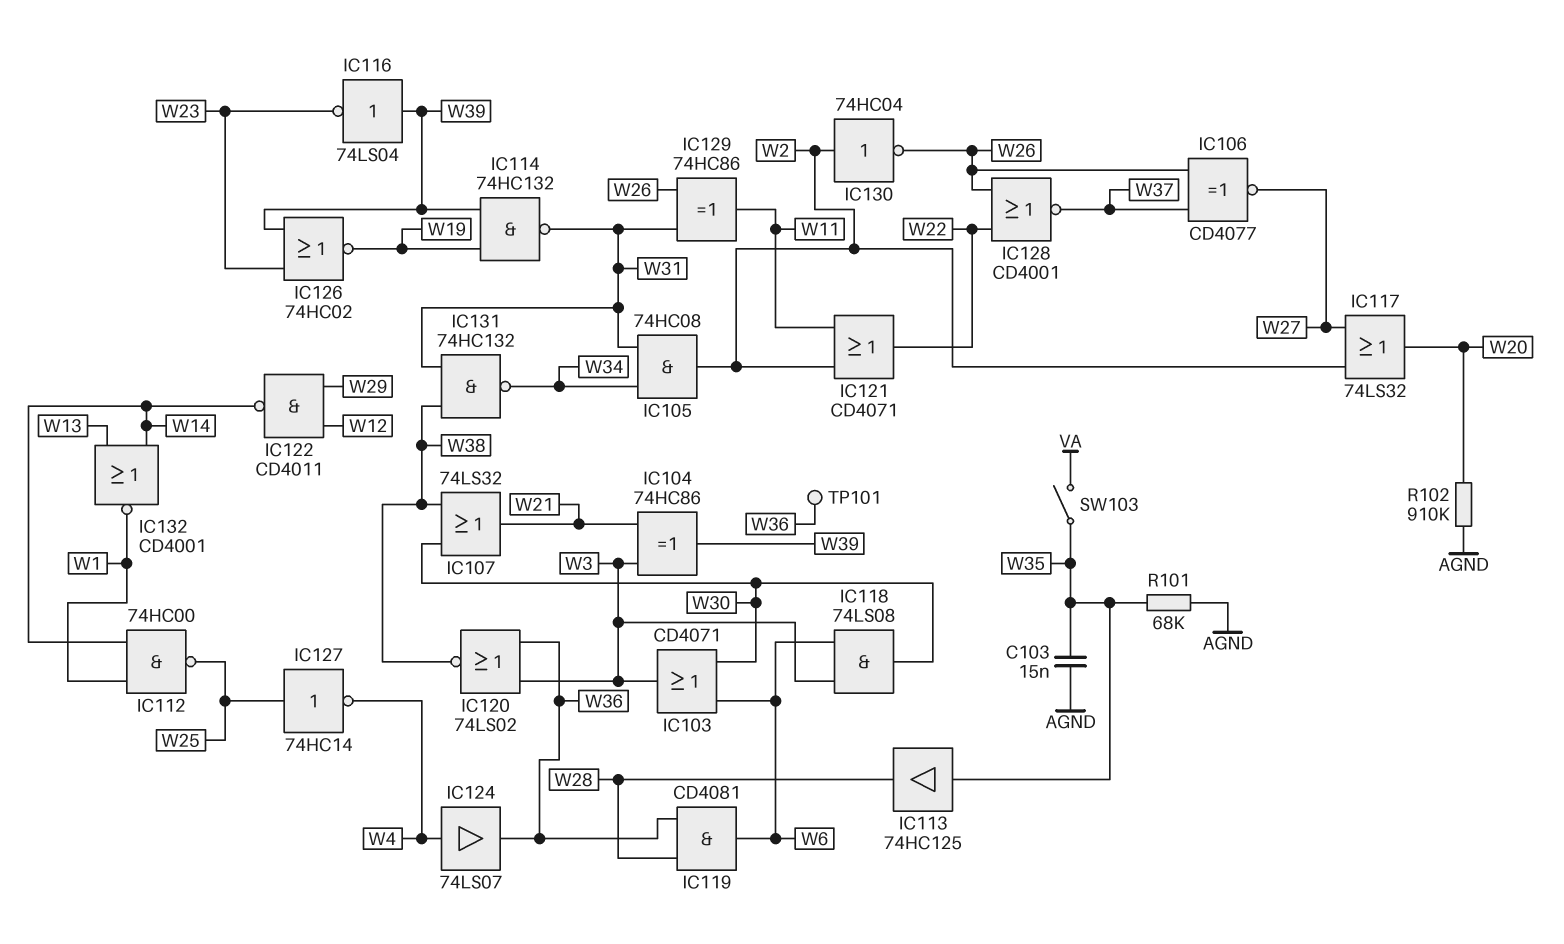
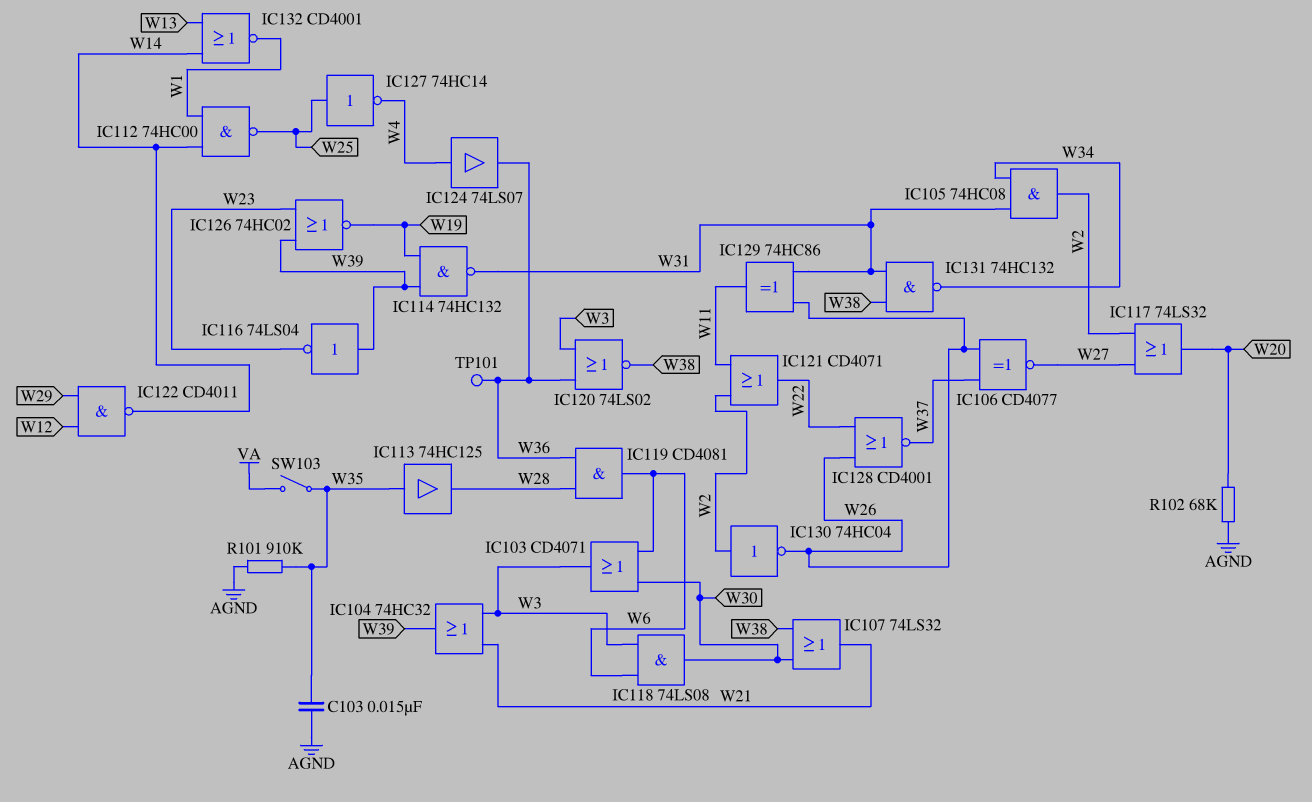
IC104: XOR 74HC86 (in W3, in W21, out W39) -> OR 74HC32 (in W3, in W21, out W39)
R101: 68k (AGND, W35) -> 910k (AGND, W35)
R102: 910k (AGND, W20) -> 68k (AGND, W20)

